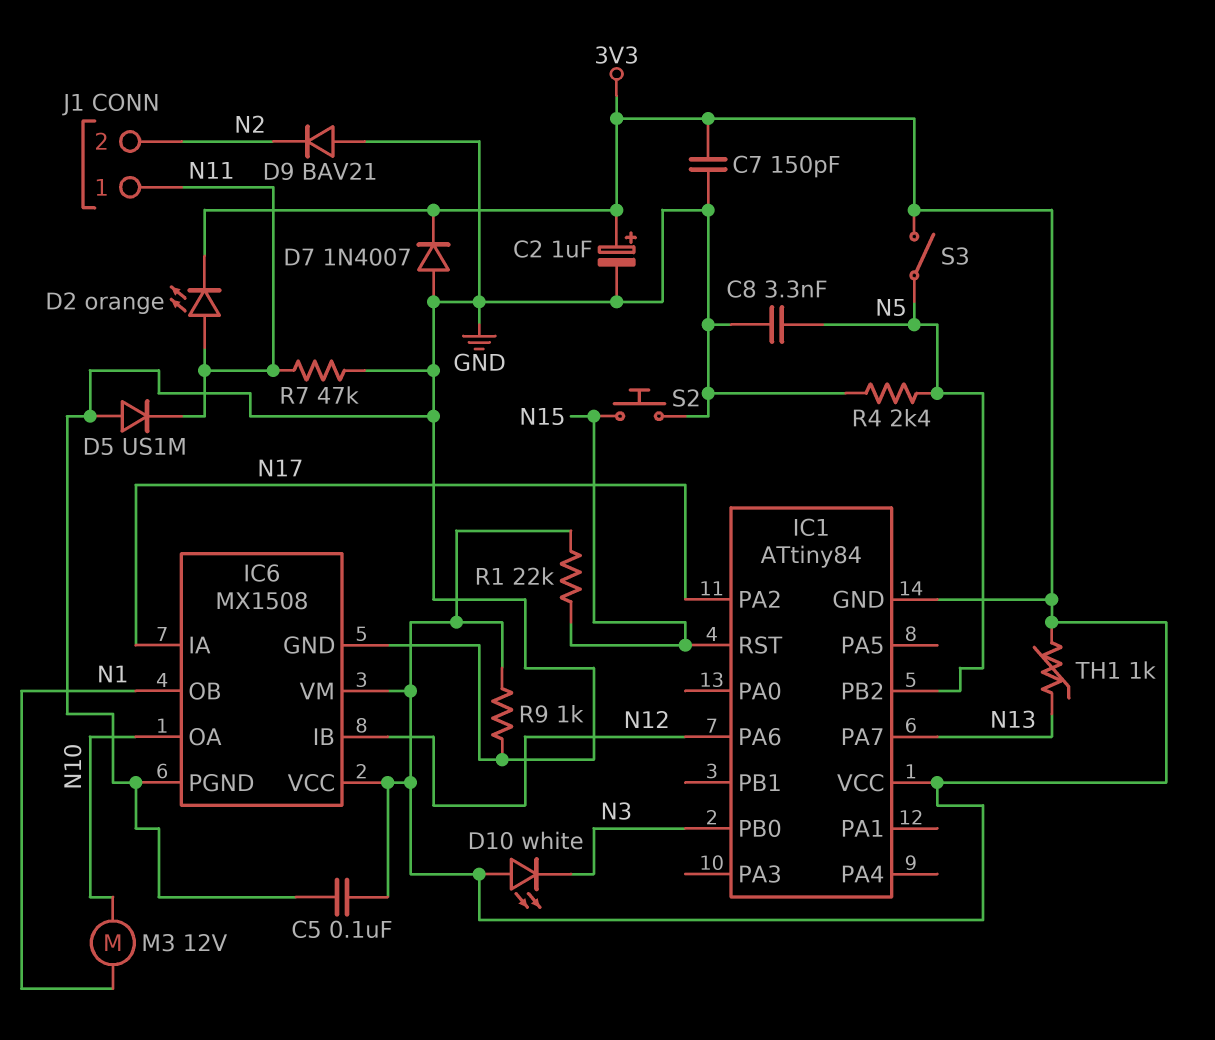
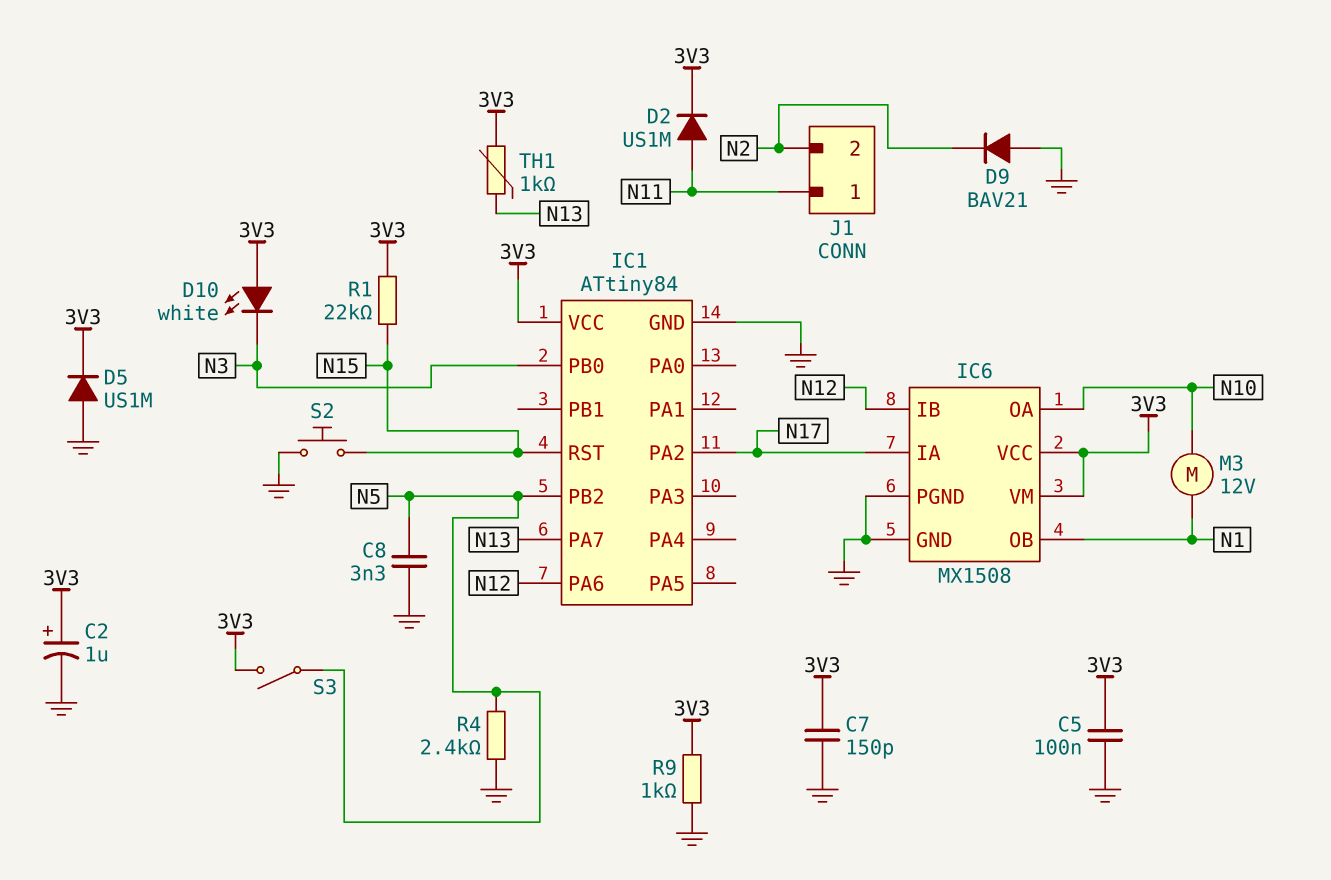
D2: LED orange (A N11, K 3V3) -> diode US1M (A N11, K 3V3)
D5: diode US1M (A GND, K N11) -> diode US1M (A GND, K 3V3)
D7: diode 1N4007 (A GND, K 3V3) -> none
IC1 pin GND: 3V3 -> GND
R7: 47k (GND, N11) -> none

